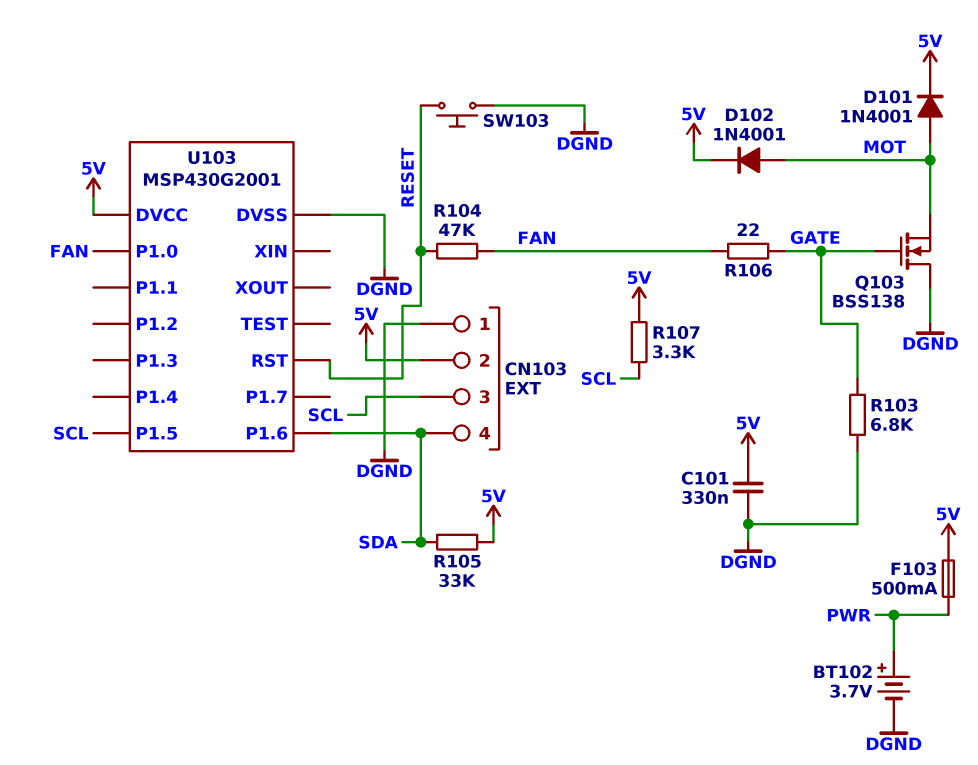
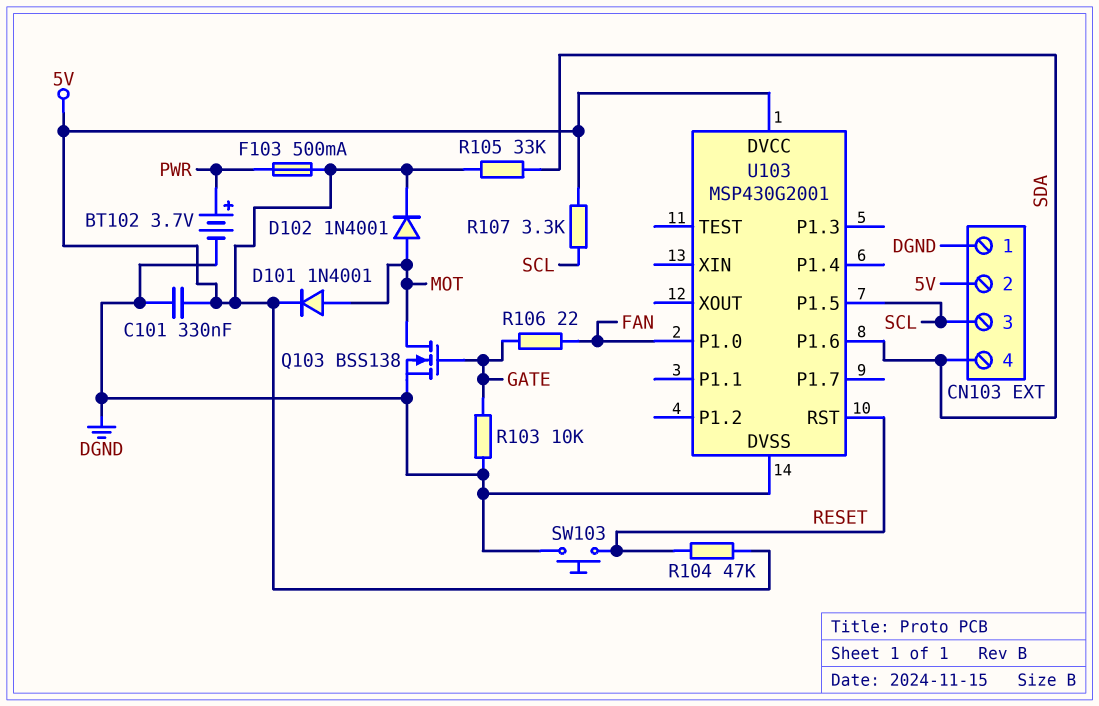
Q103: NMOS BSS138 (G GATE, D DGND, S MOT) -> NMOS BSS138 (G GATE, D MOT, S DGND)
R103: 6.8k (DGND, GATE) -> 10k (DGND, GATE)
R104: 47k (FAN, RESET) -> 47k (5V, RESET)

